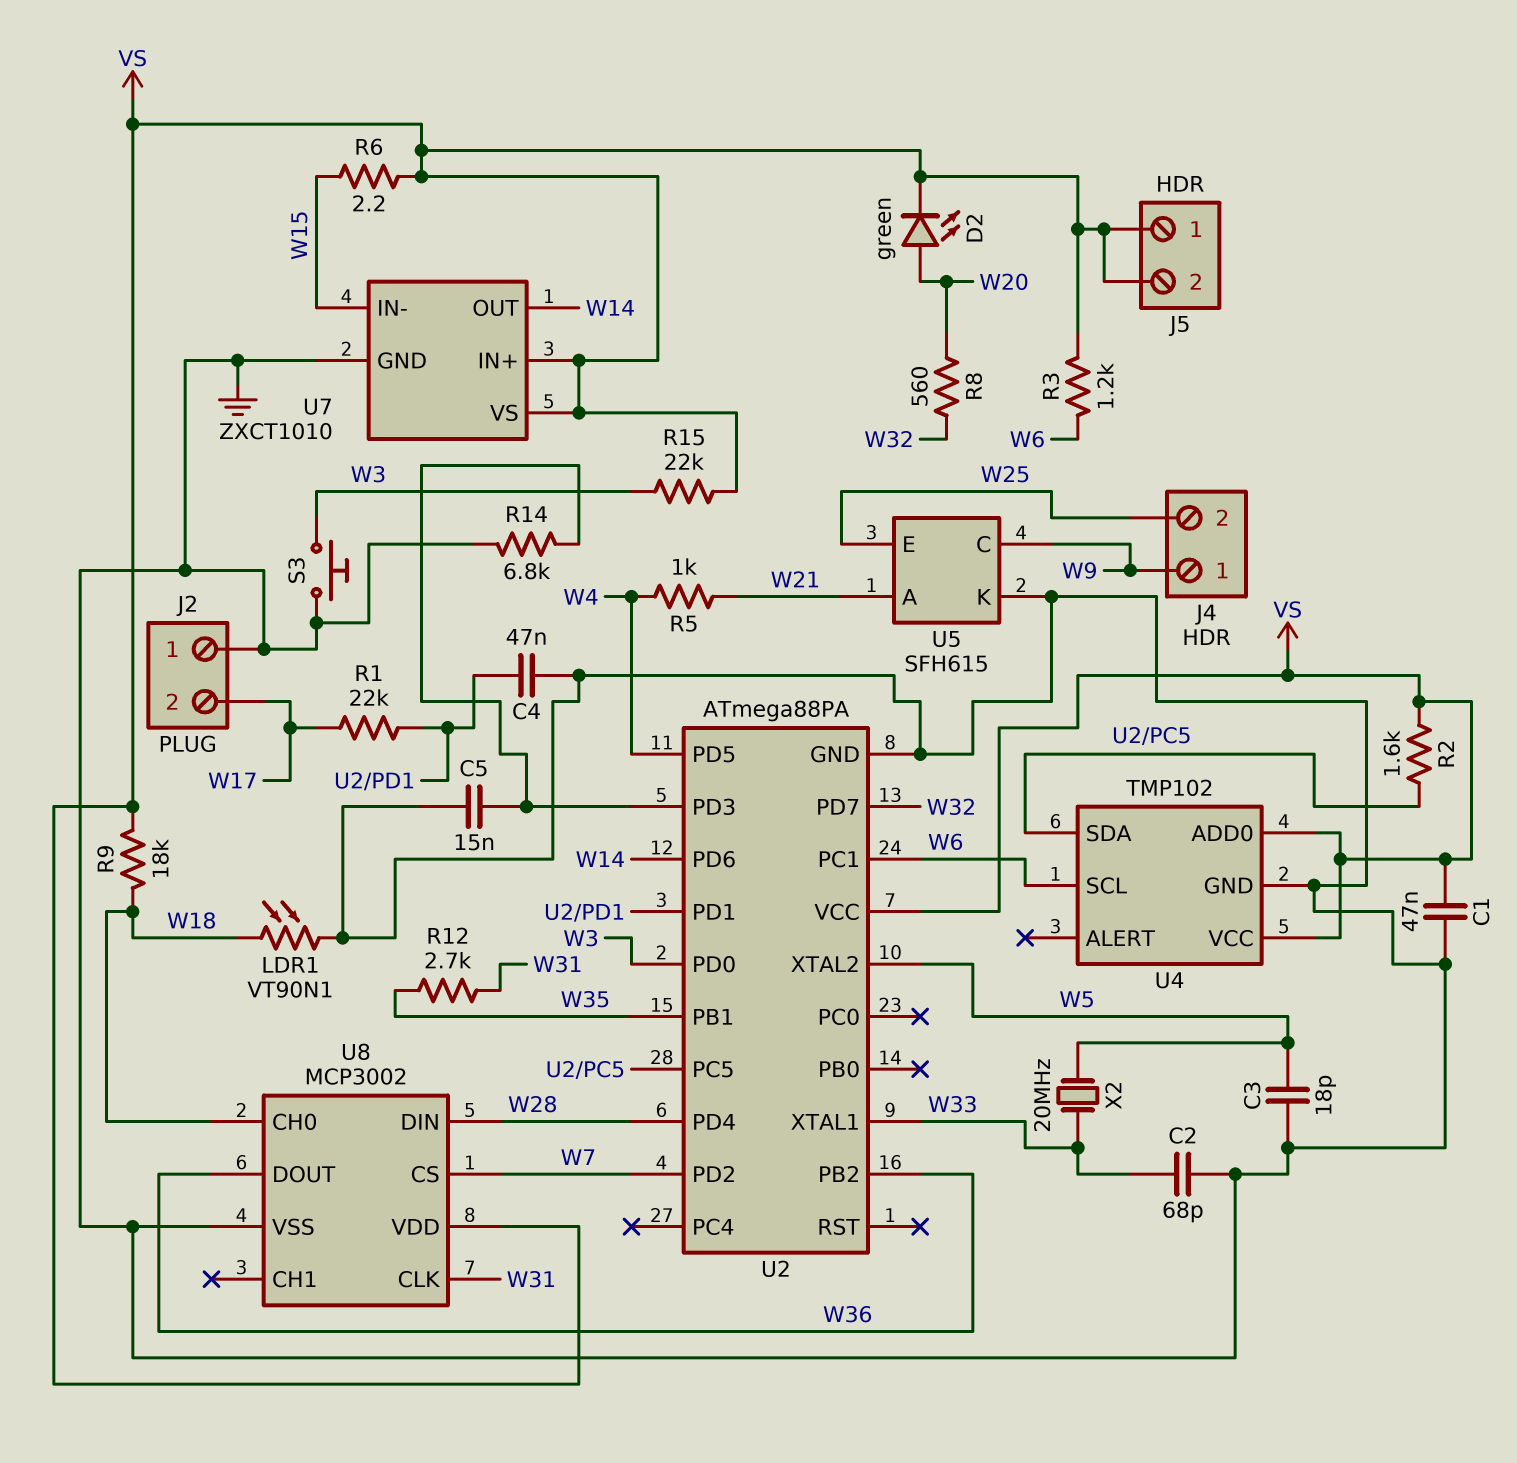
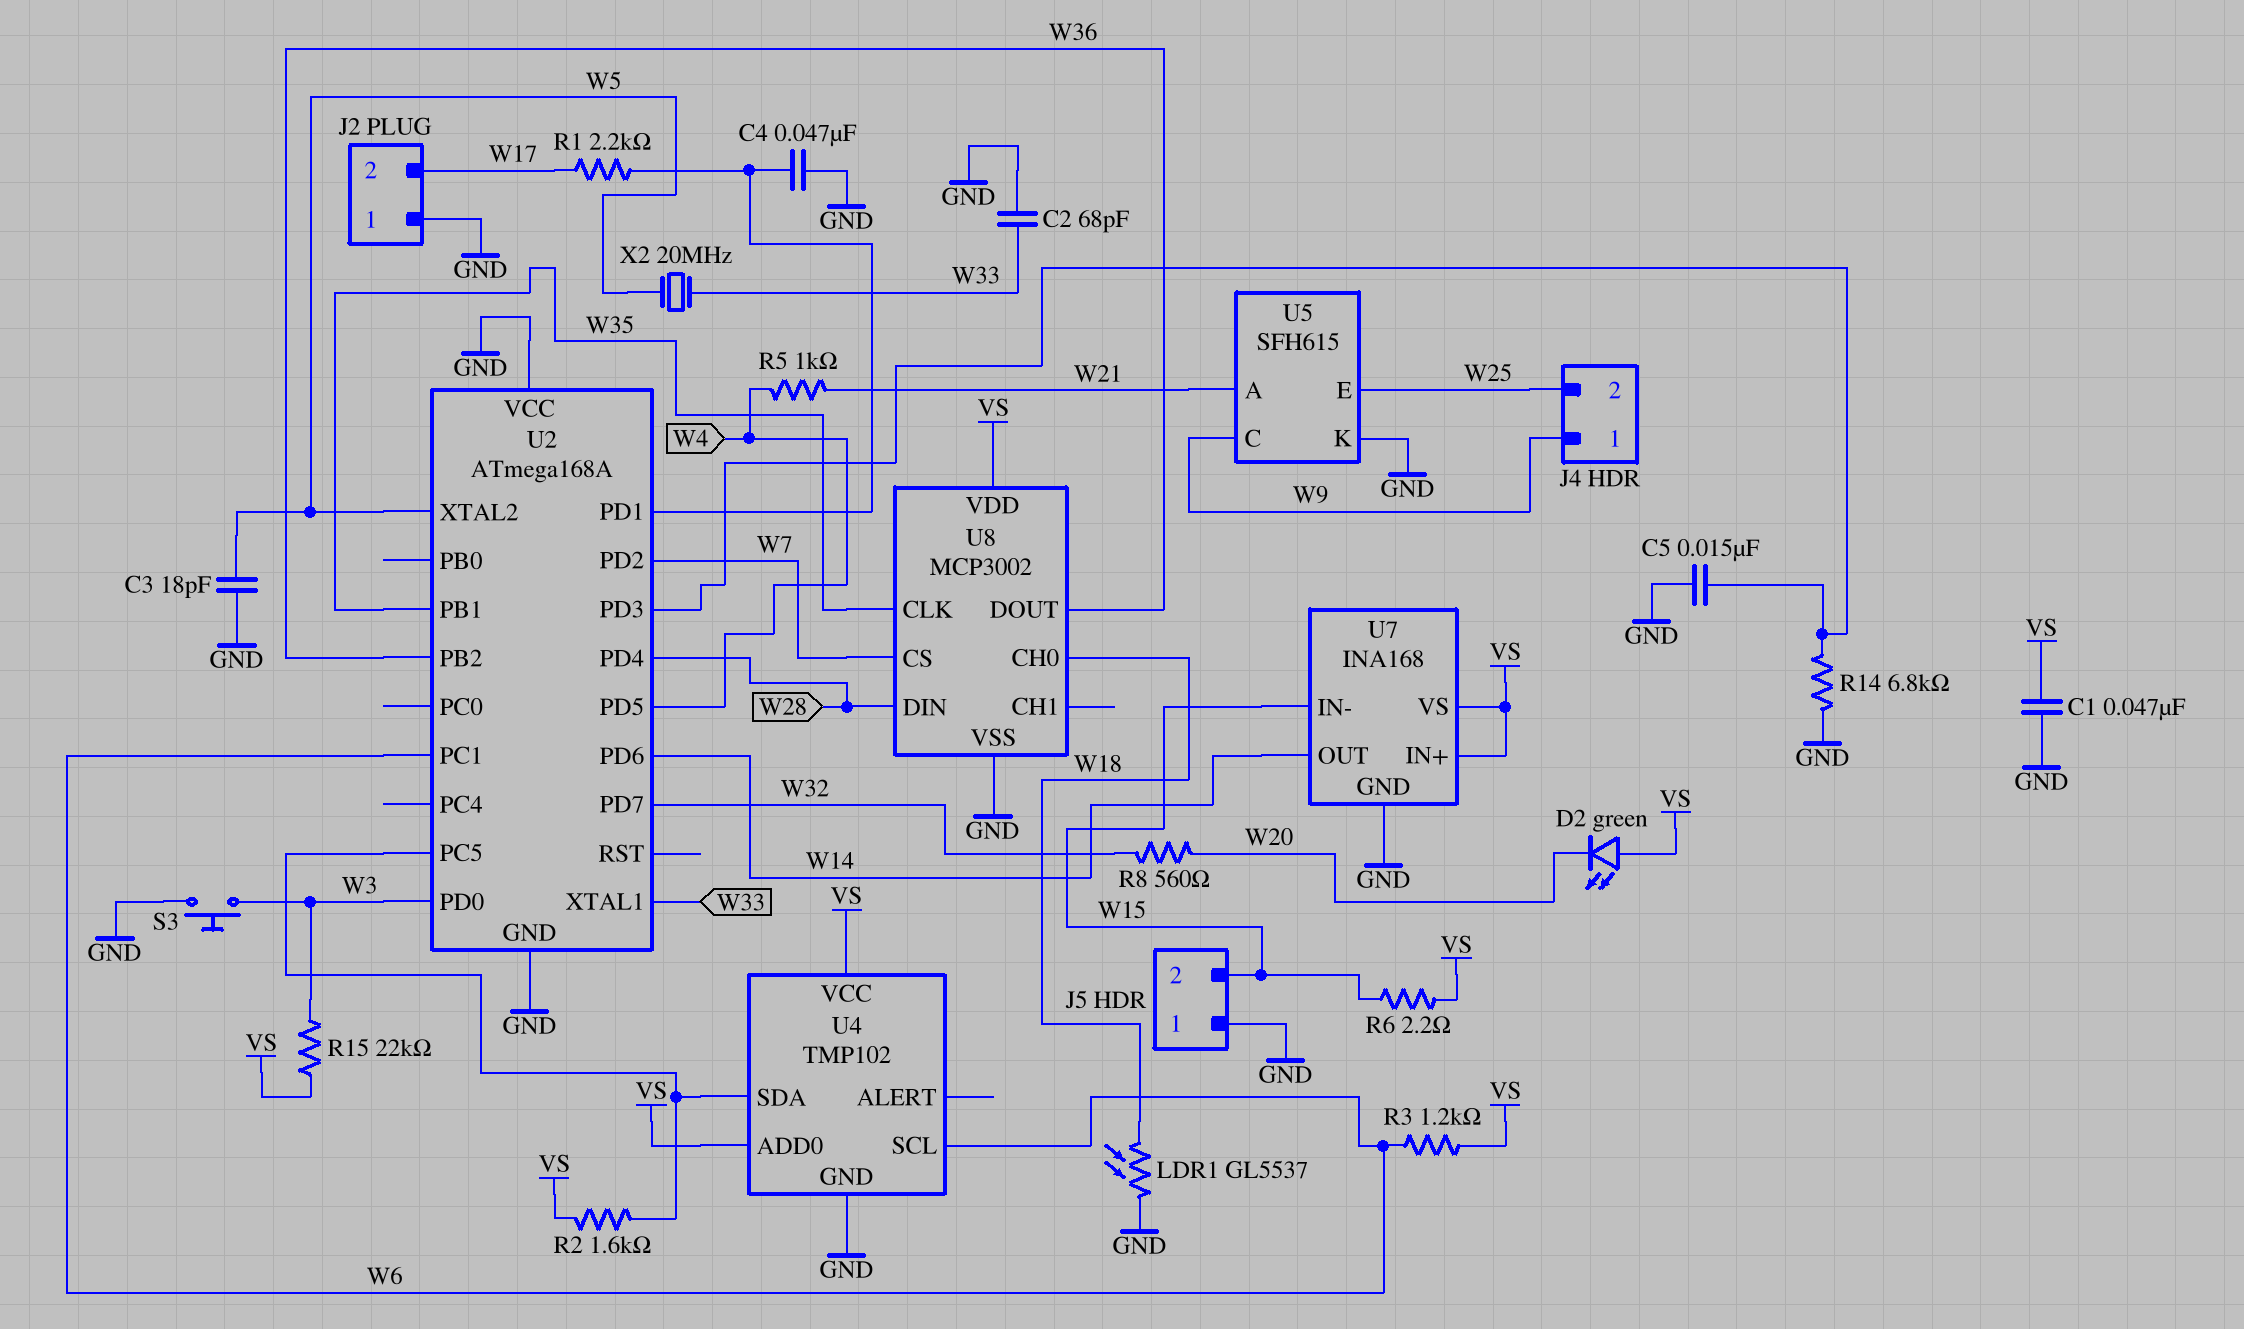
D2: LED green (A W20, K VS) -> LED green (A VS, K W20)
J5 pin 1: VS -> GND
J5 pin 2: VS -> W15
LDR1: VT90N1 (GND, W18) -> GL5537 (GND, W18)
R1: 22k (U2/PD1, W17) -> 2.2k (U2/PD1, W17)
R9: 18k (VS, W18) -> none
R12: 2.7k (W31, W35) -> none
U2: ATmega88PA -> ATmega168A
U2 pin VCC: VS -> GND
U7: ZXCT1010 -> INA168
U8 pin CLK: W31 -> W35

